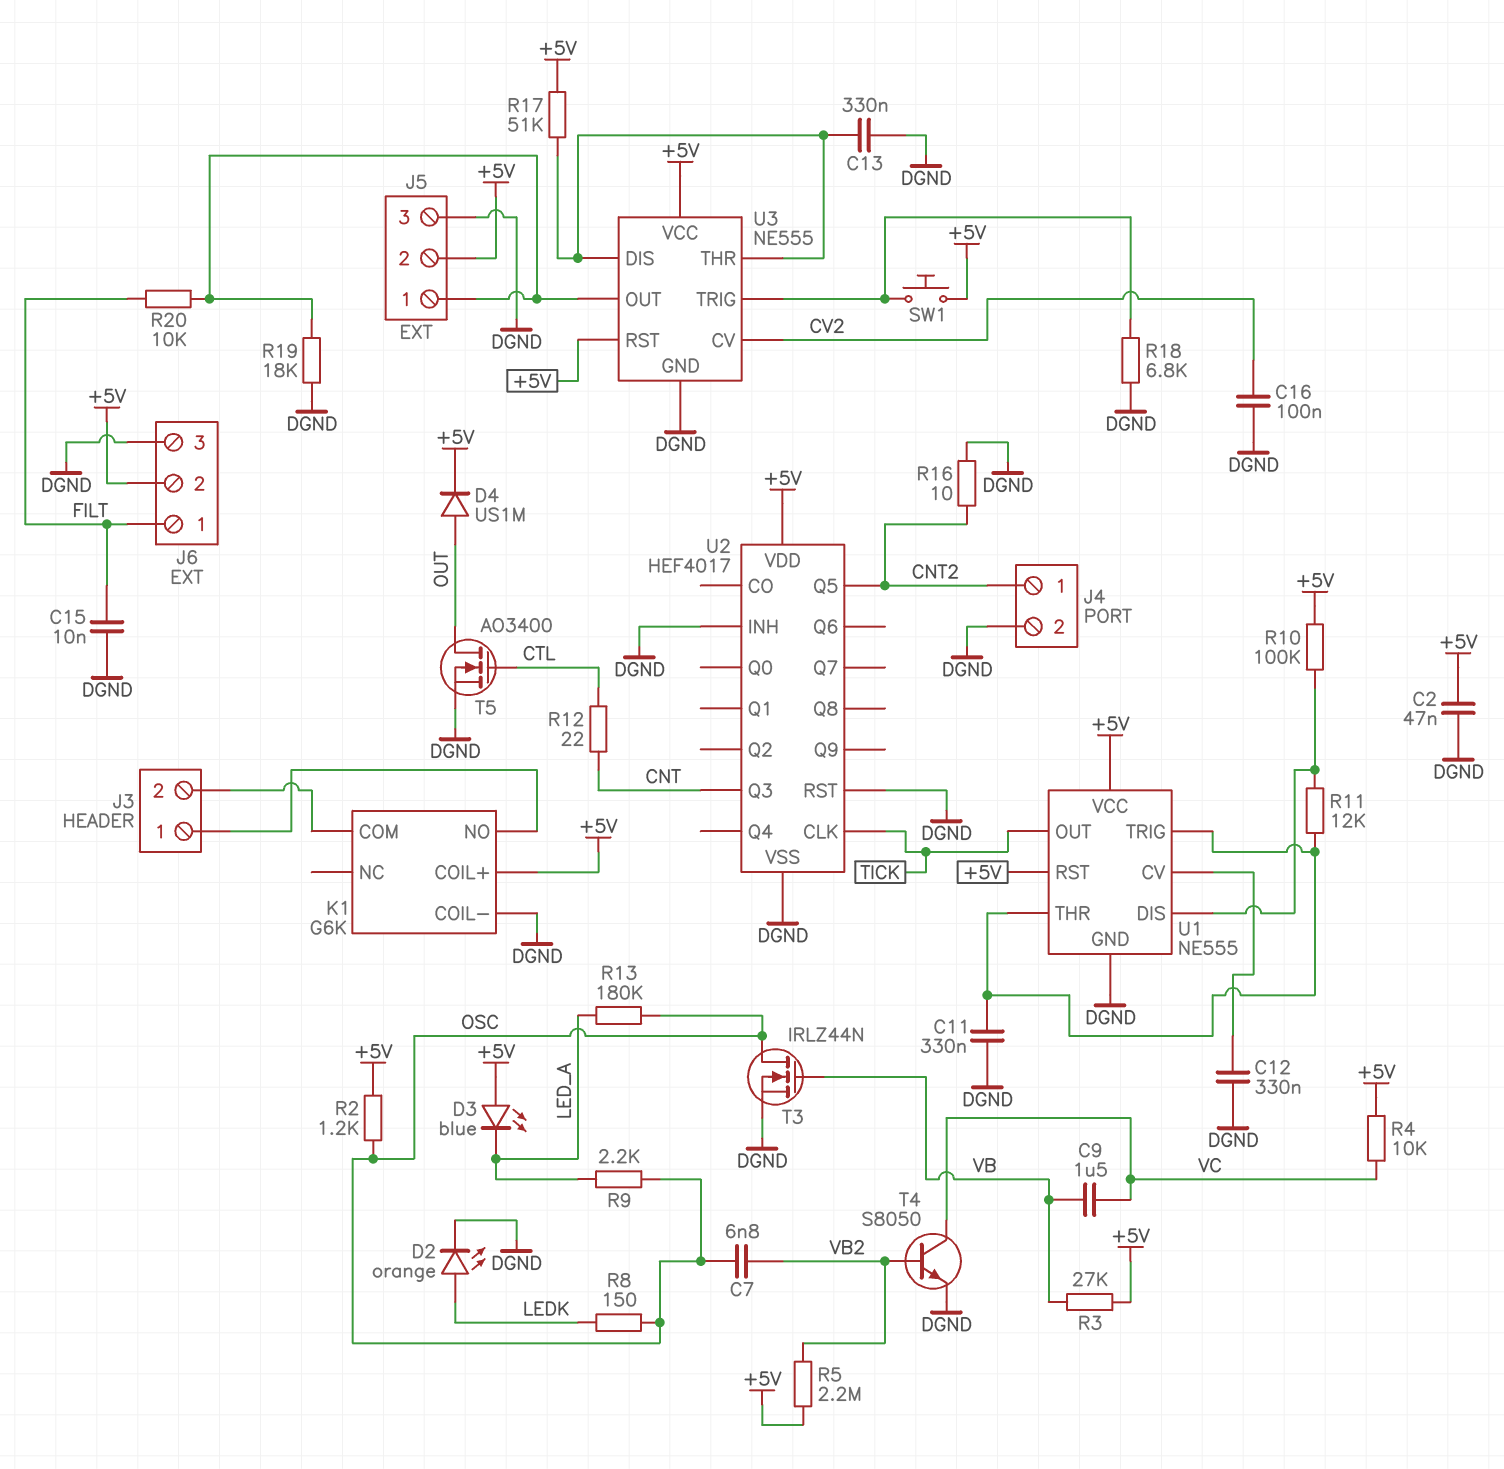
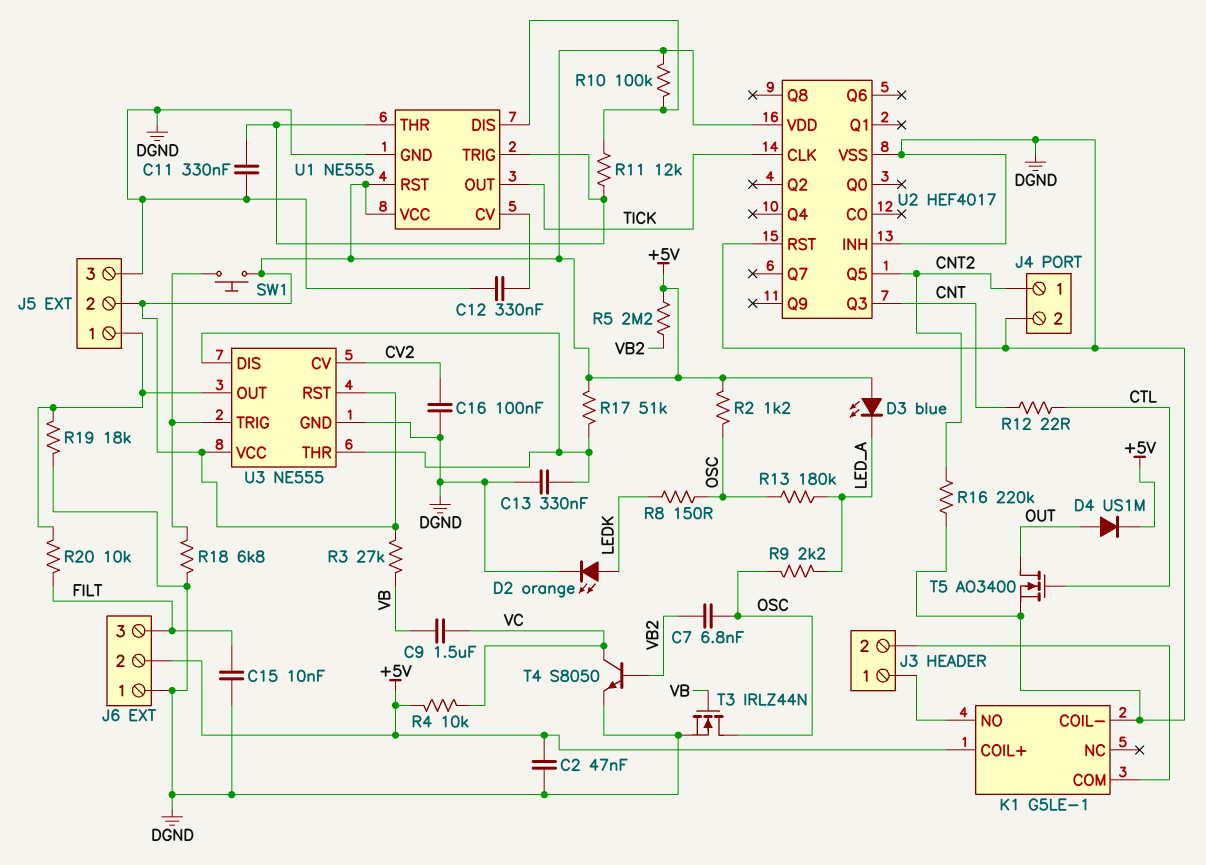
J6 pin 1: FILT -> DGND
J6 pin 3: DGND -> FILT
K1: G6K -> G5LE-1
R16: 10 (CNT2, DGND) -> 220k (CNT2, DGND)

